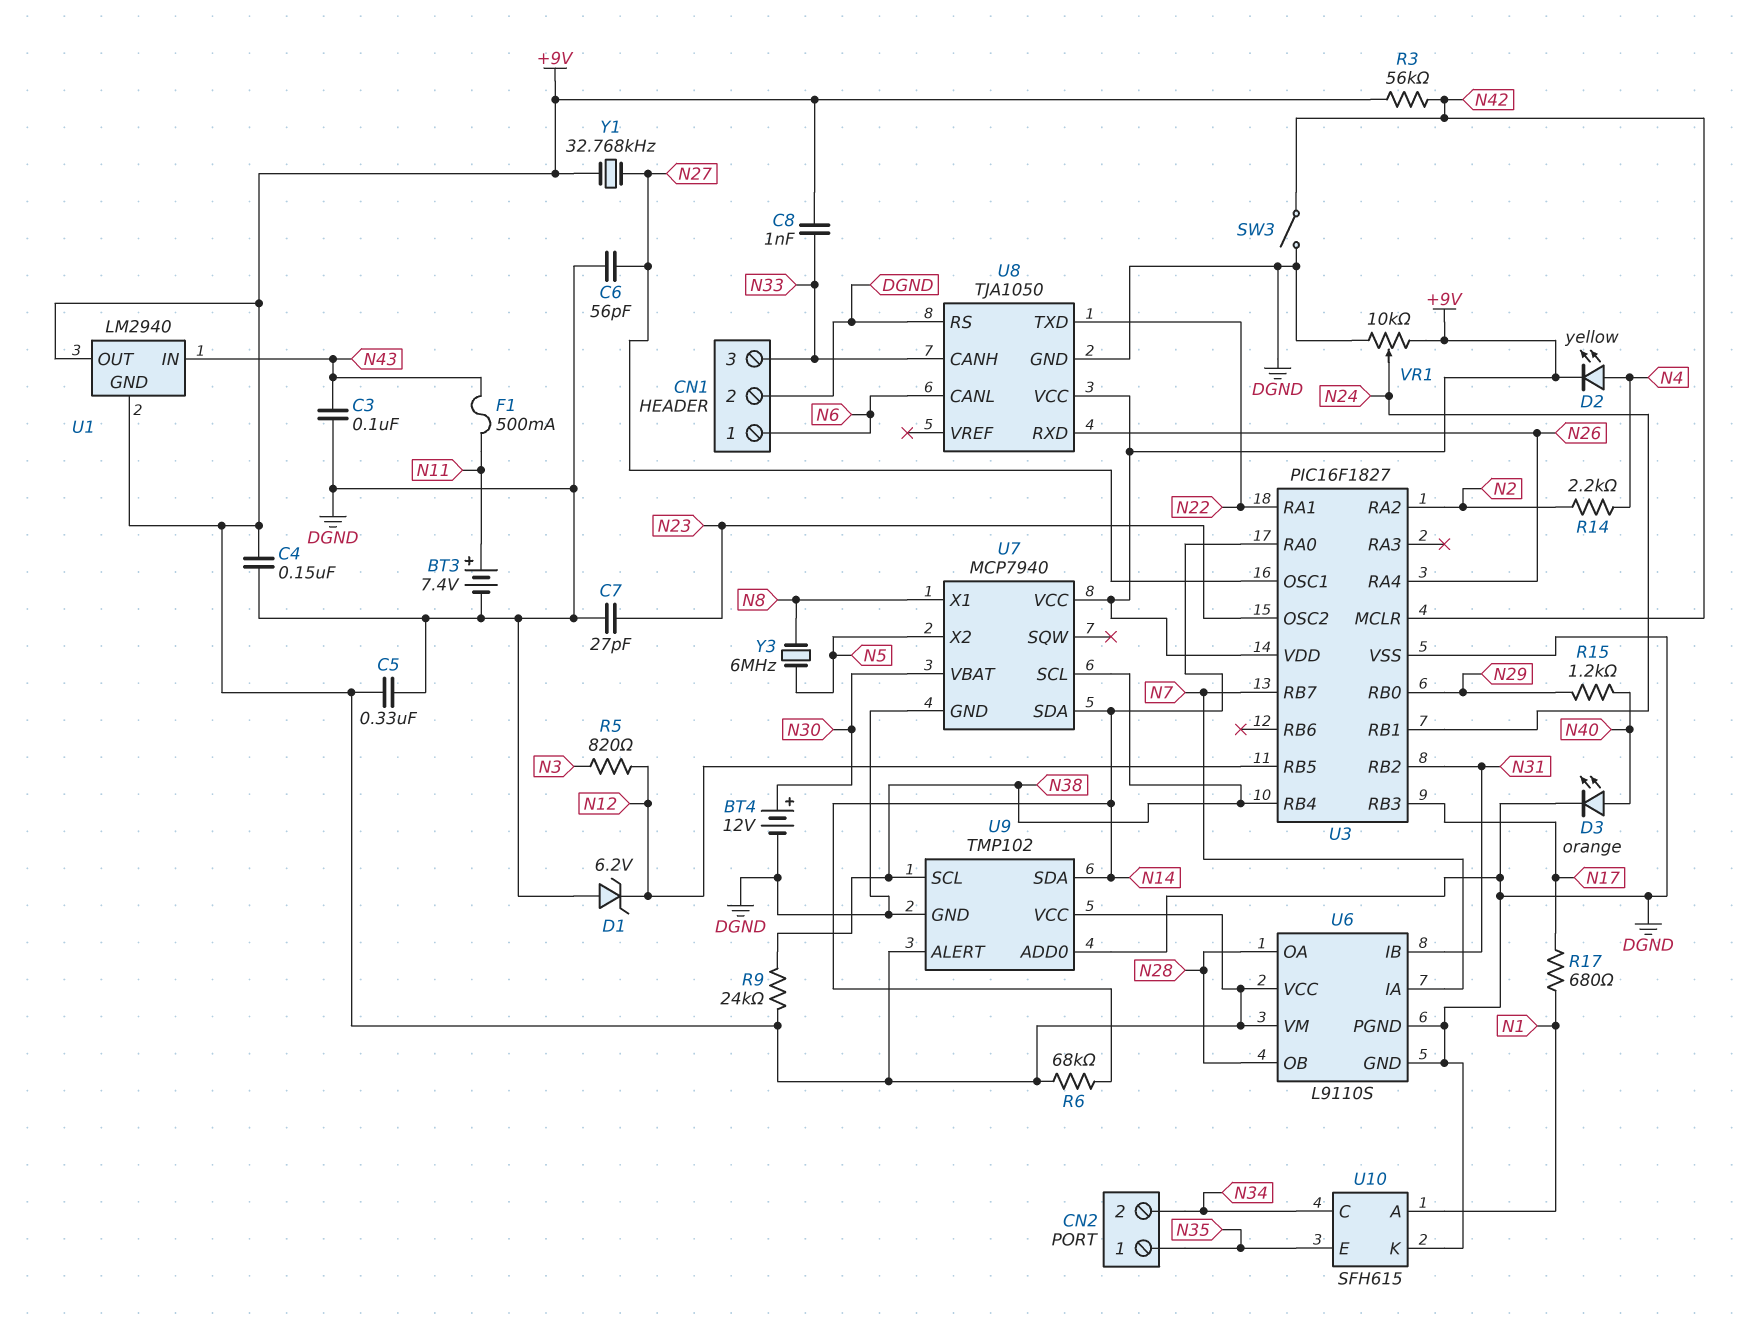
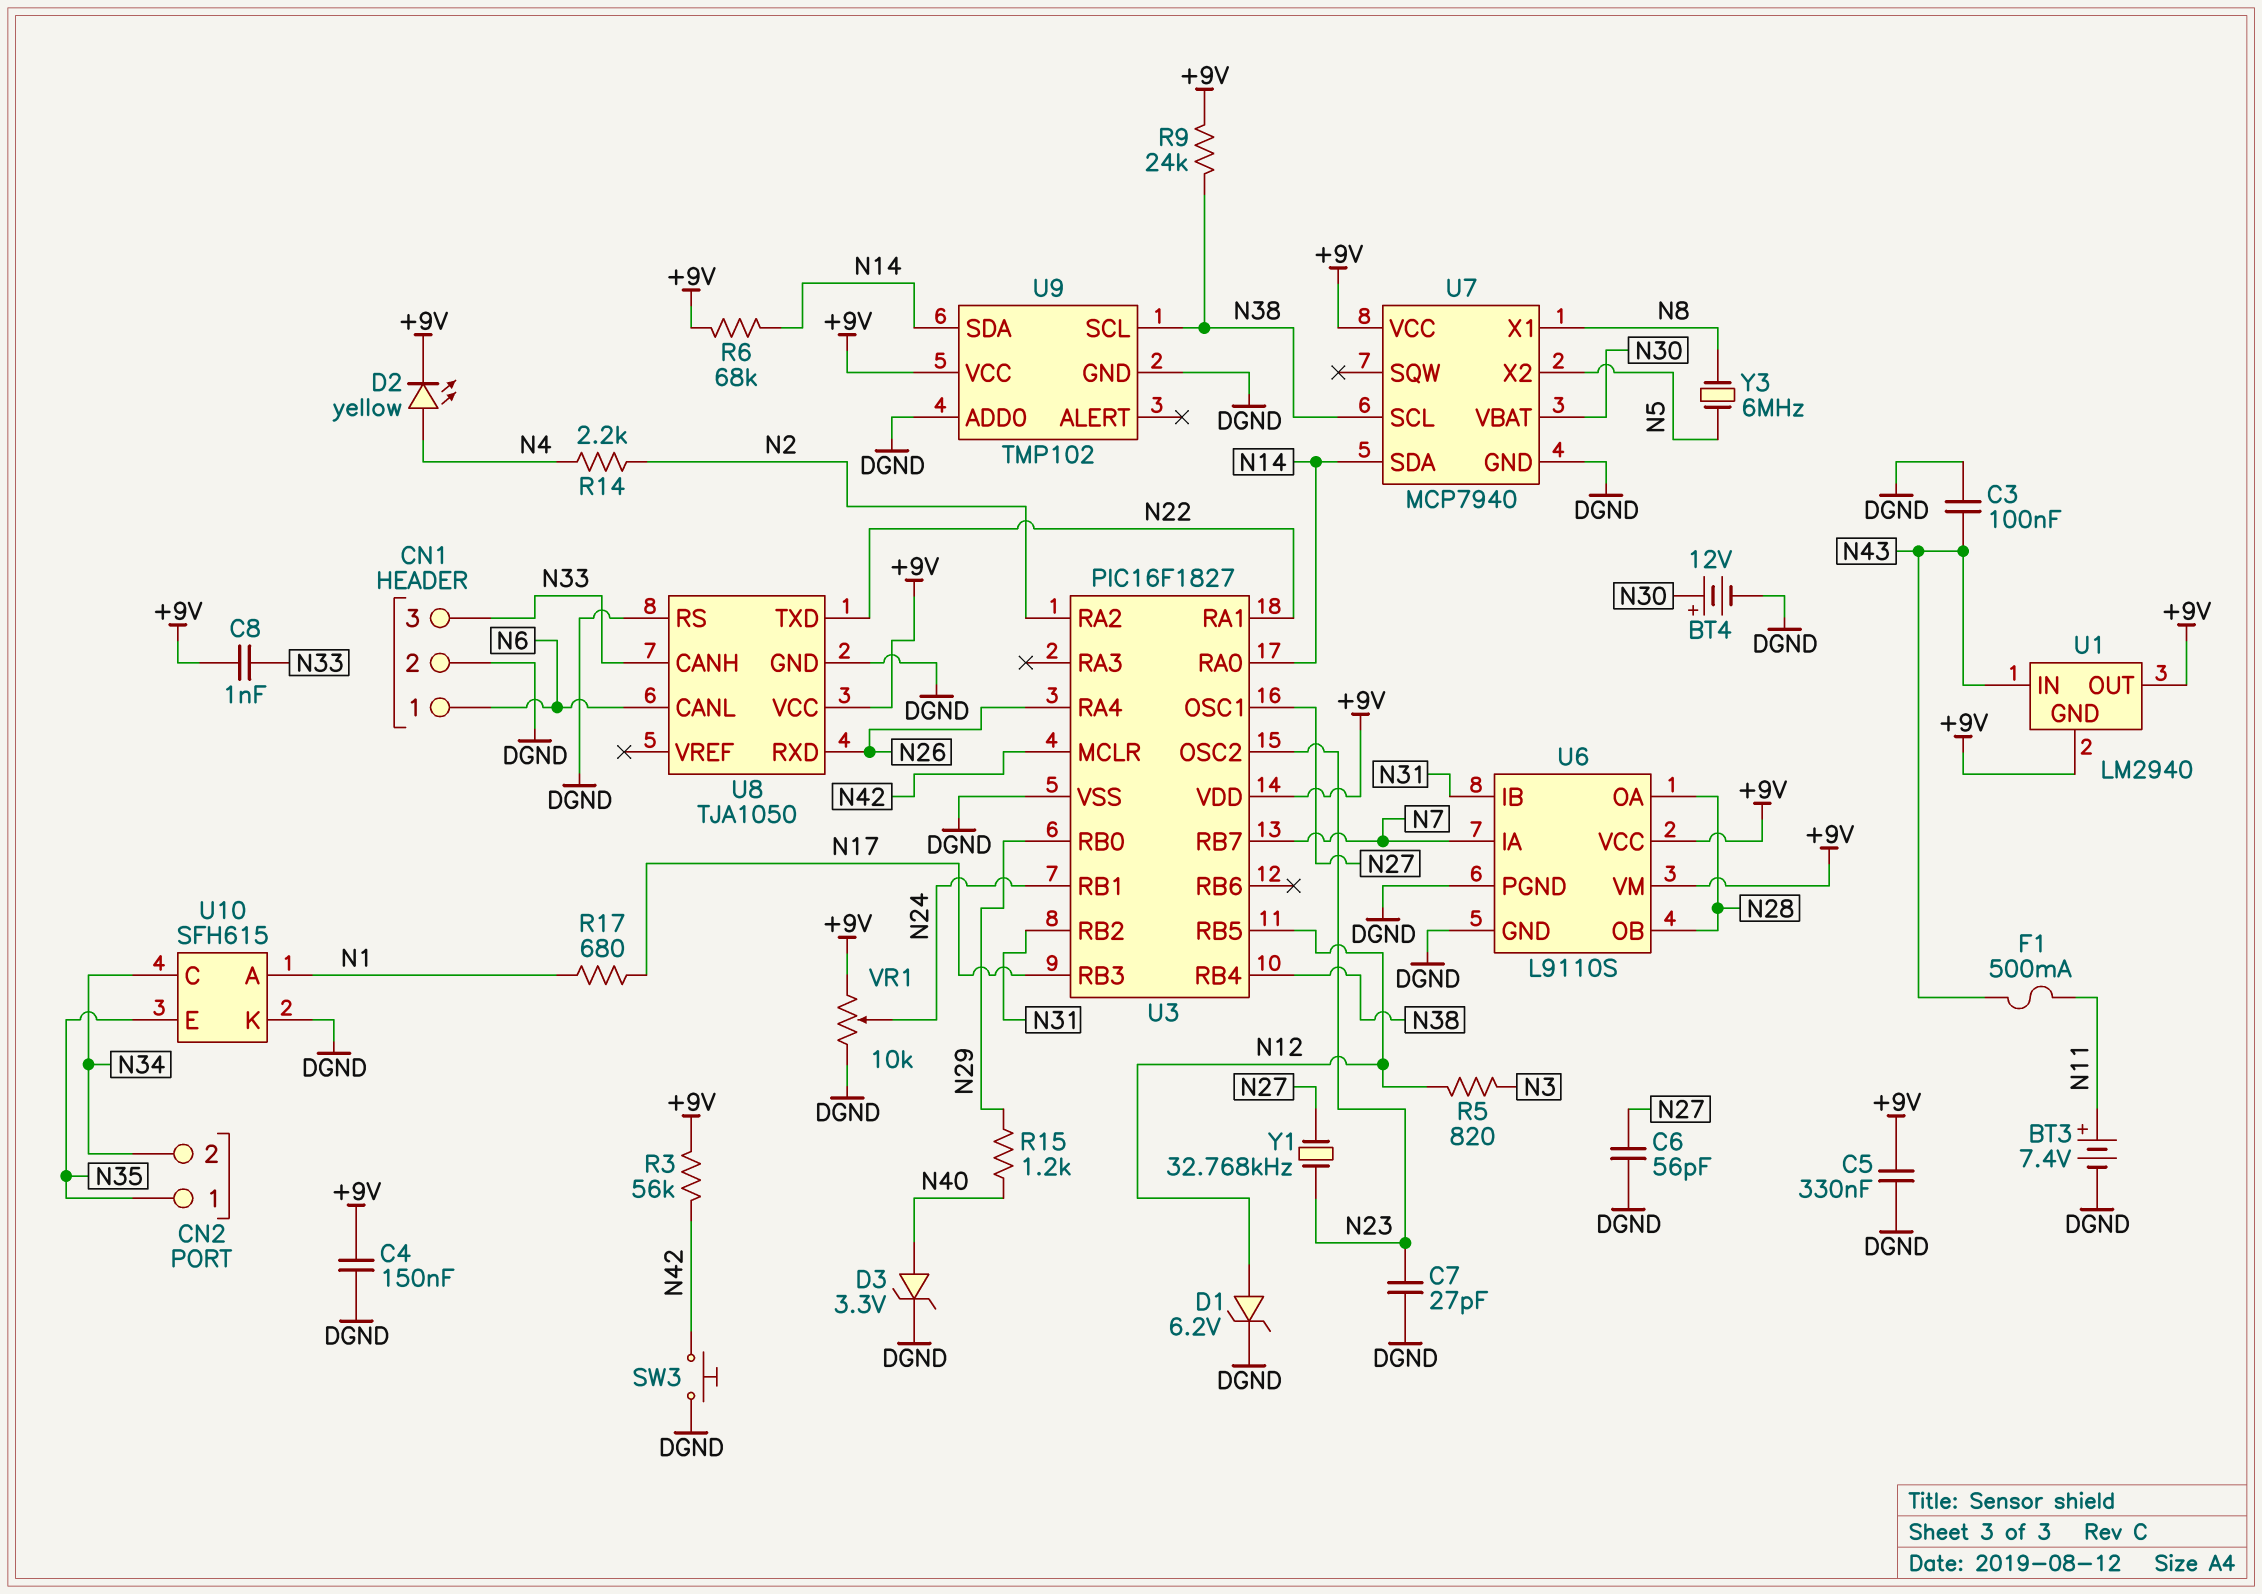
D1: zener 6.2V (A DGND, K N12) -> zener 6.2V (A N12, K DGND)
D3: LED orange (A N40, K DGND) -> zener 3.3V (A N40, K DGND)
SW3: switch (DGND, N42) -> button (DGND, N42)
U9 pin ALERT: +9V -> none
Y1: 32.768kHz (+9V, N27) -> 32.768kHz (N23, N27)

